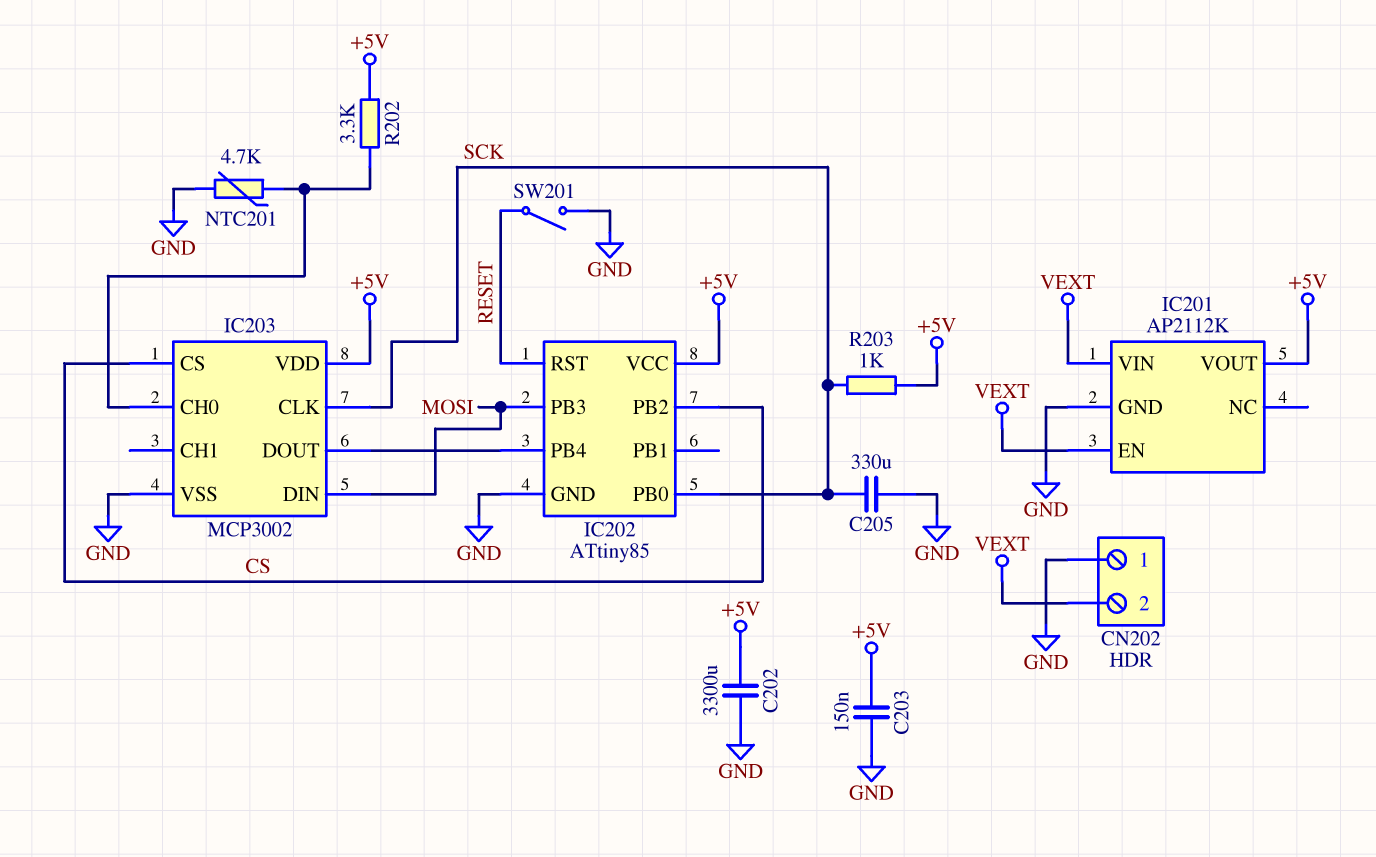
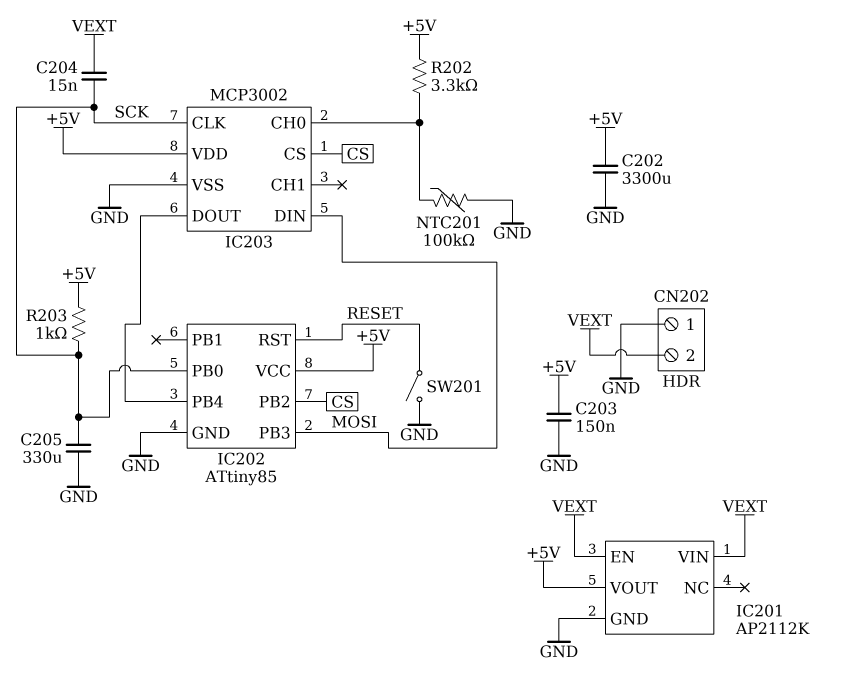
C204: none -> 15nF (SCK, VEXT)
NTC201: 4.7k (GND, IC203/CH0) -> 100k (GND, IC203/CH0)

